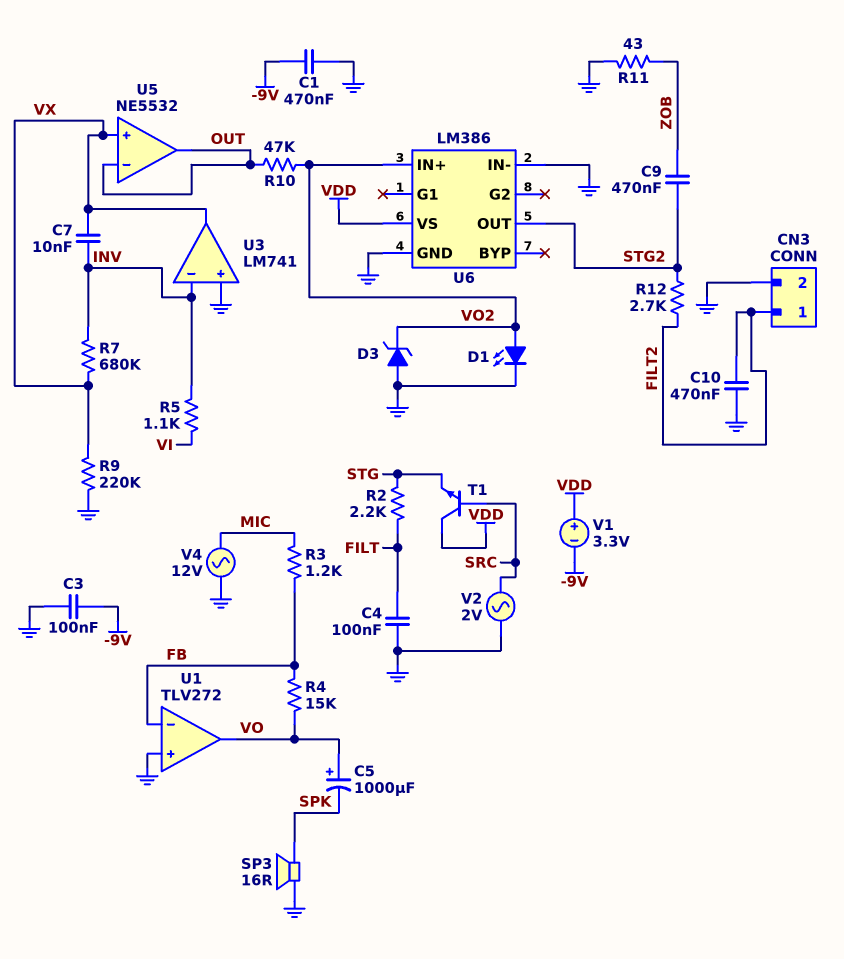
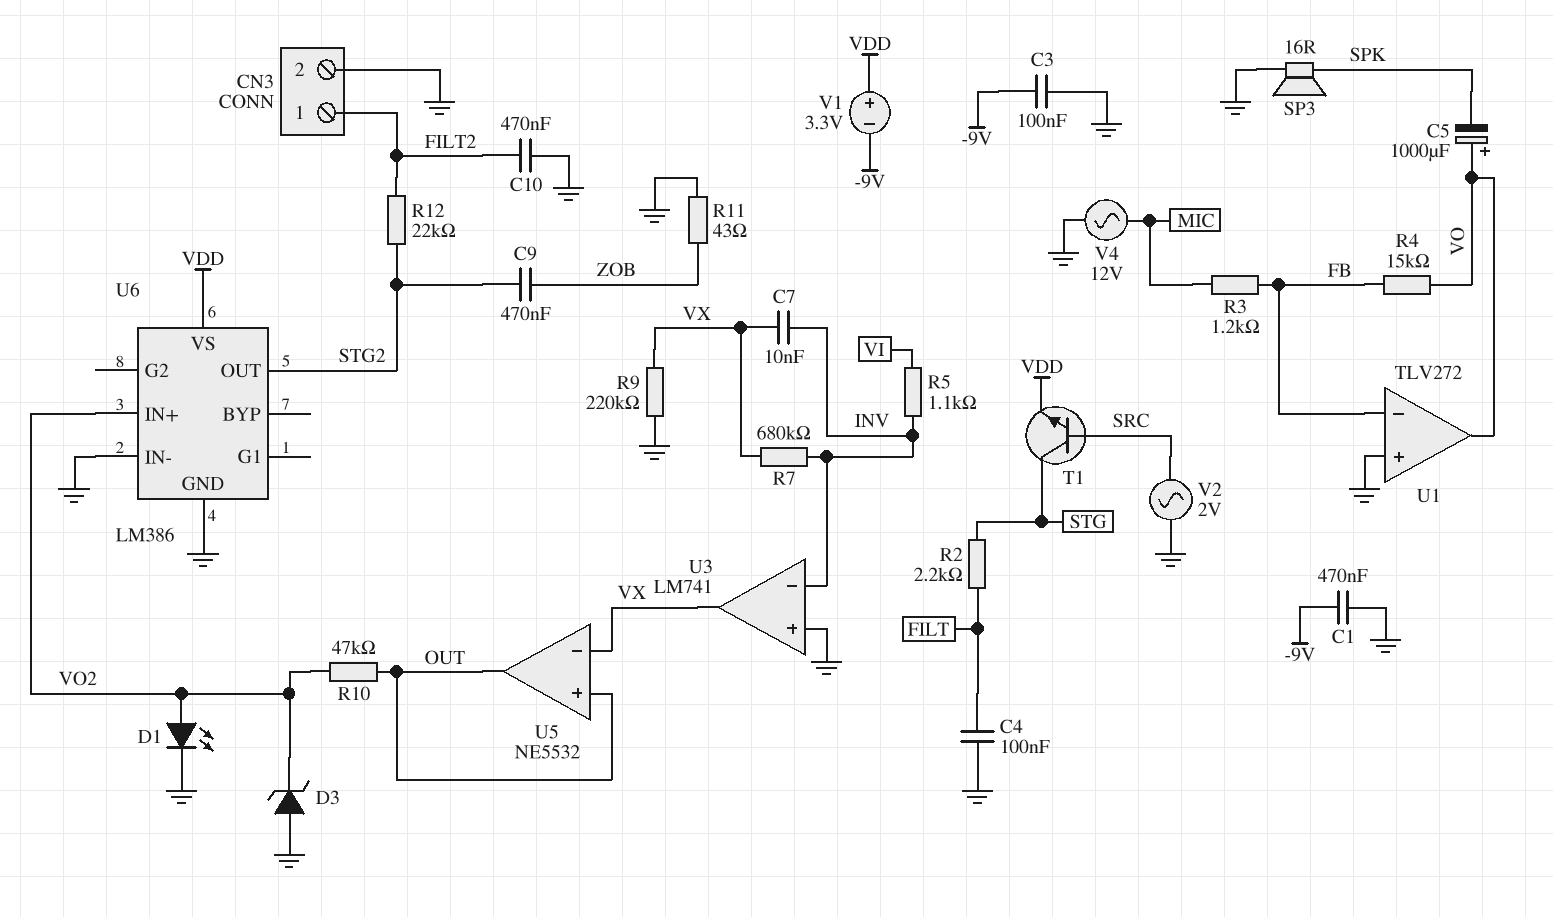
R12: 2.7k (FILT2, STG2) -> 22k (FILT2, STG2)
T1: NPN (B SRC, C VDD, E STG) -> NPN (B SRC, C STG, E VDD)
U5 pin in+: VX -> OUT
U5 pin in-: OUT -> VX

